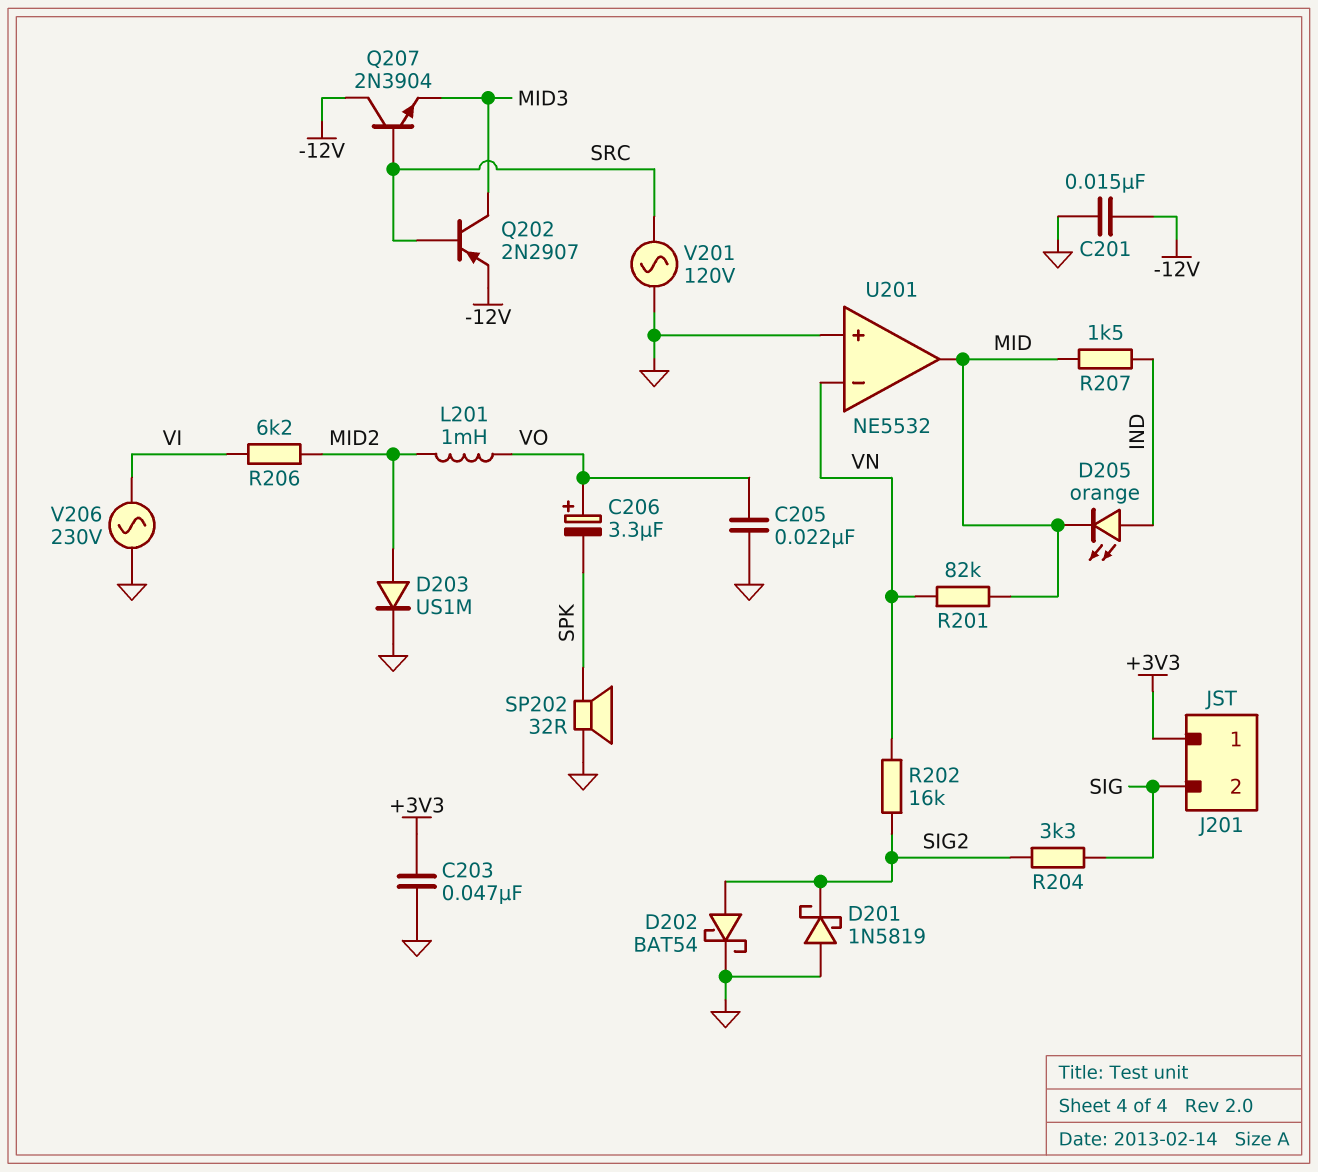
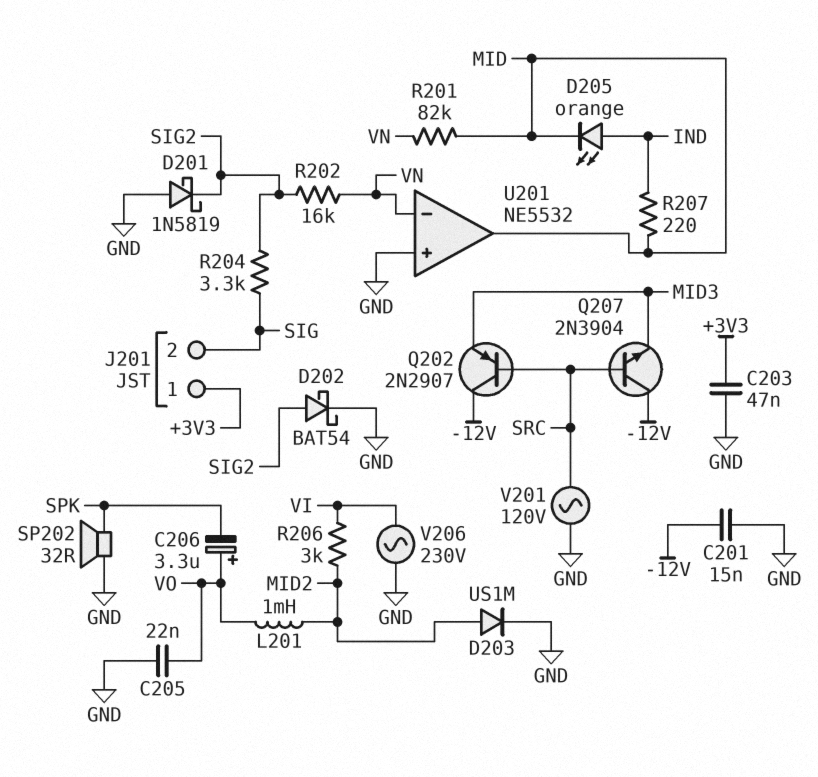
Q202: PNP 2N2907 (B SRC, C MID3, E -12V) -> PNP 2N2907 (B SRC, C -12V, E MID3)
R206: 6.2k (MID2, VI) -> 3k (MID2, VI)
R207: 1.5k (IND, MID) -> 220 (IND, MID)

